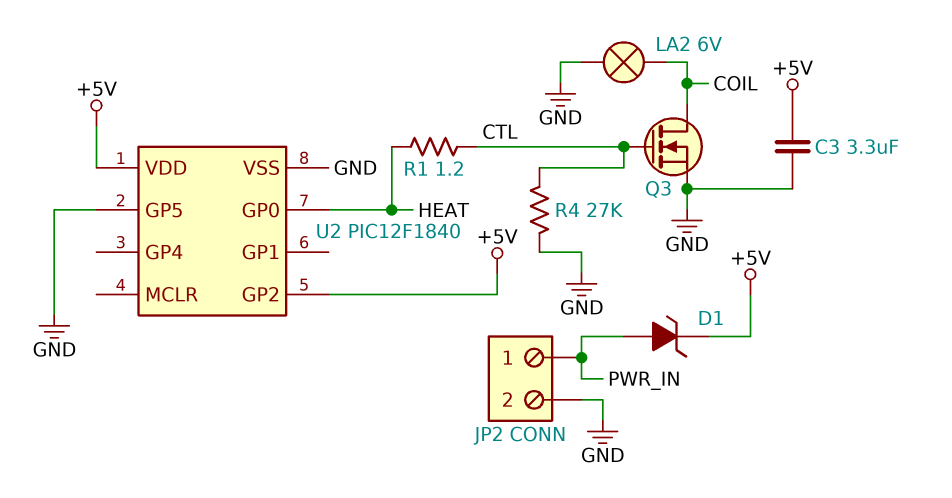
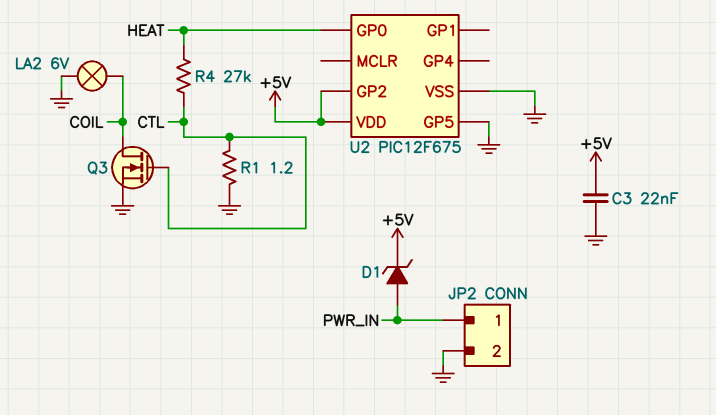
C3: 3.3uF (+5V, GND) -> 22nF (+5V, GND)
R1: 1.2 (CTL, HEAT) -> 1.2 (CTL, GND)
R4: 27k (CTL, GND) -> 27k (CTL, HEAT)
U2: PIC12F1840 -> PIC12F675

